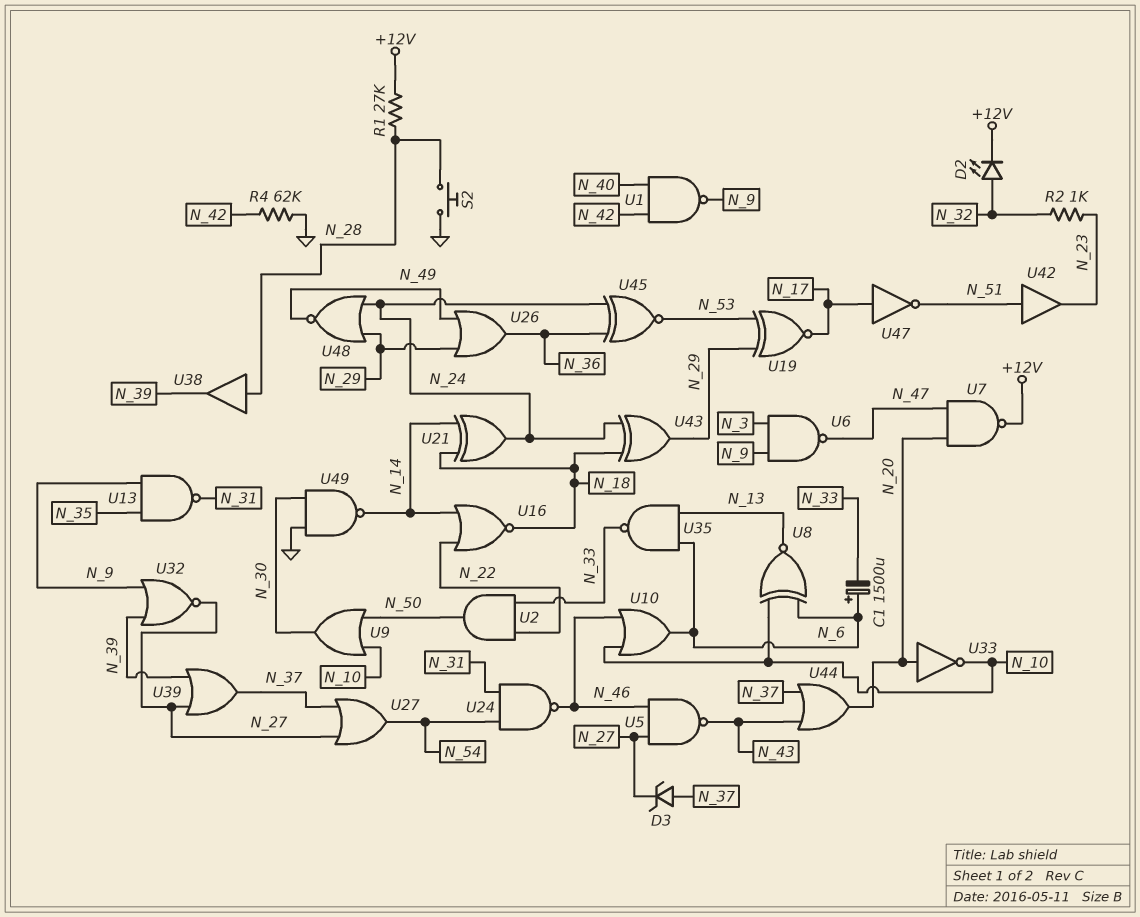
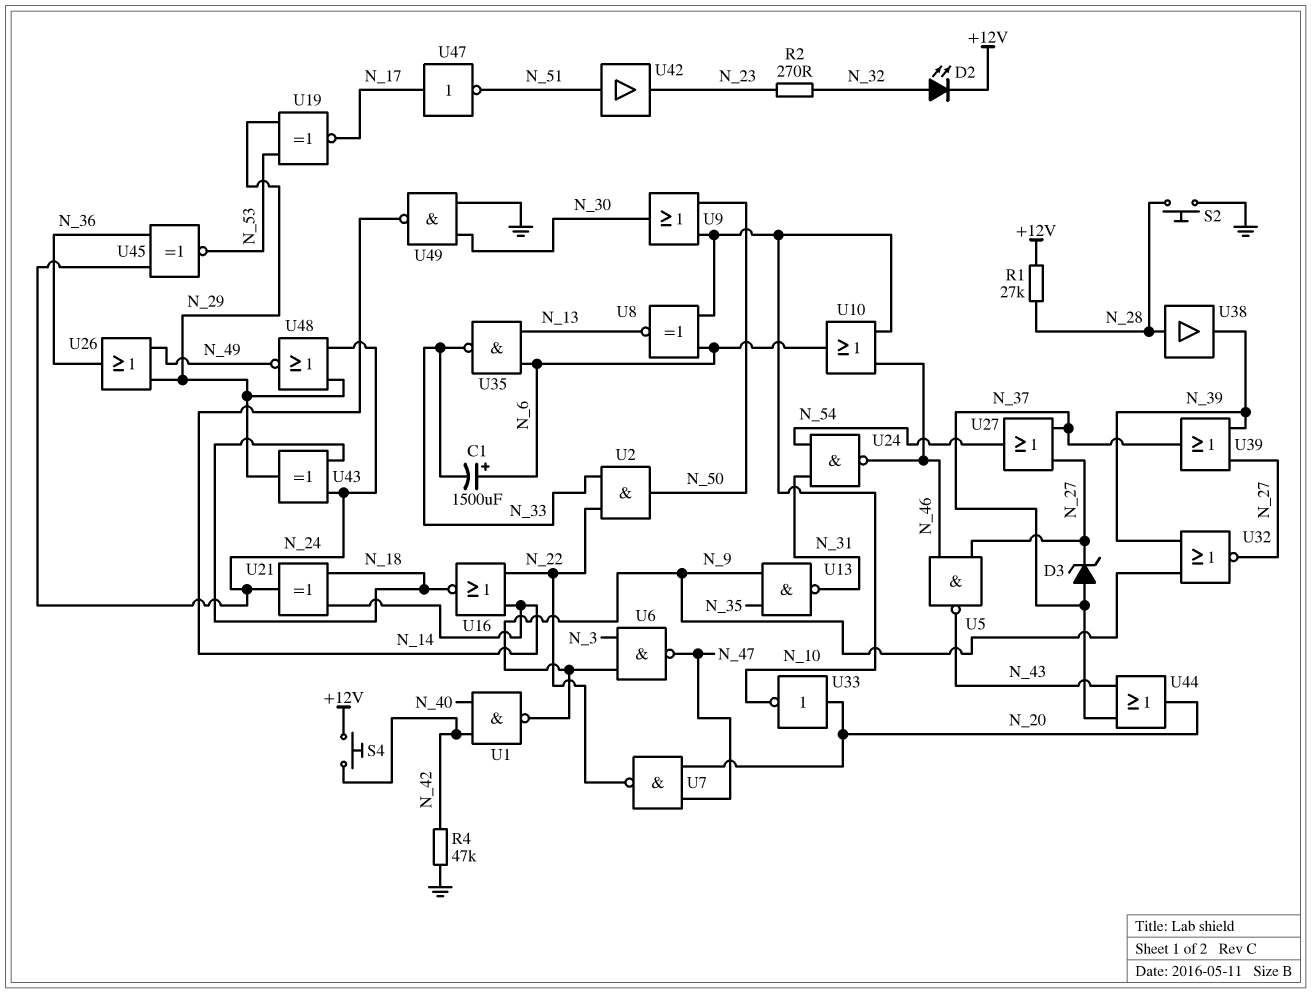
R2: 1k (N_23, N_32) -> 270 (N_23, N_32)
R4: 62k (GND, N_42) -> 47k (GND, N_42)
S4: none -> button (+12V, N_42)
U7: NAND (in N_20, in N_47, out +12V) -> NAND (in N_20, in N_47, out N_22)

